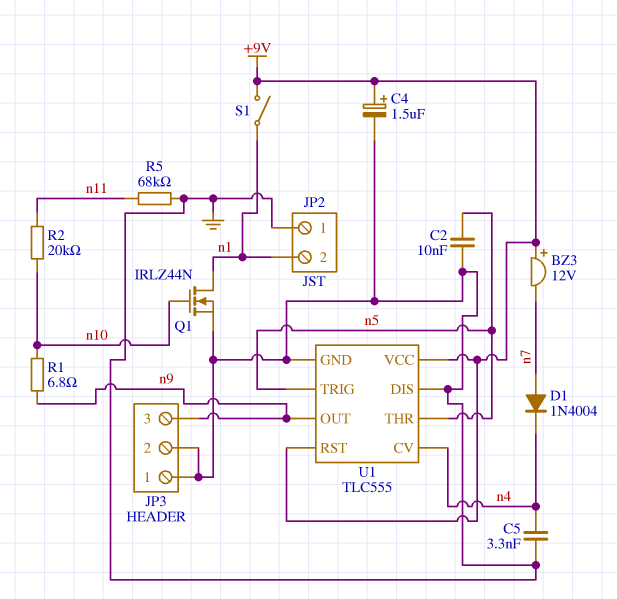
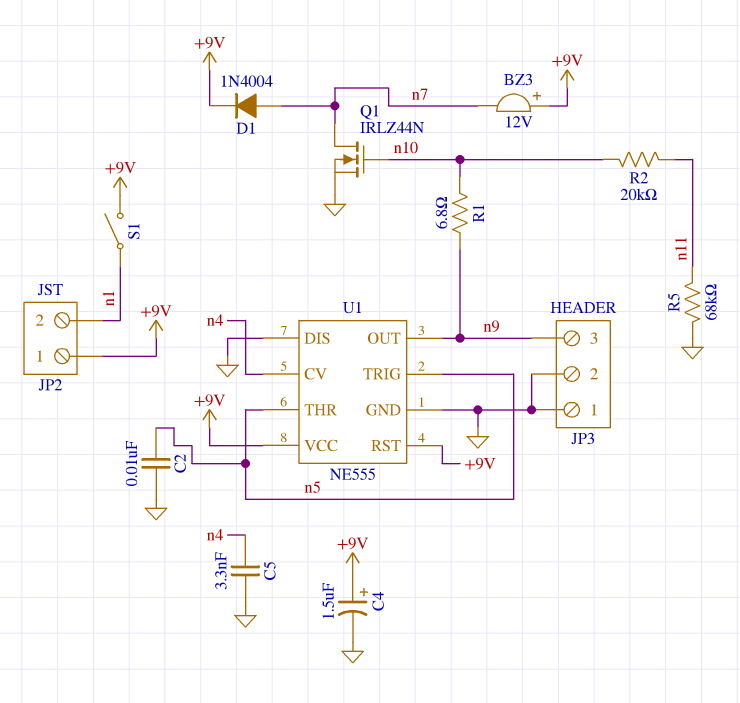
D1: diode 1N4004 (A n7, K n4) -> diode 1N4004 (A n7, K +9V)
JP2 pin 1: GND -> +9V
Q1: NMOS IRLZ44N (G n10, D n1, S GND) -> NMOS IRLZ44N (G n10, D n7, S GND)
U1: TLC555 -> NE555

